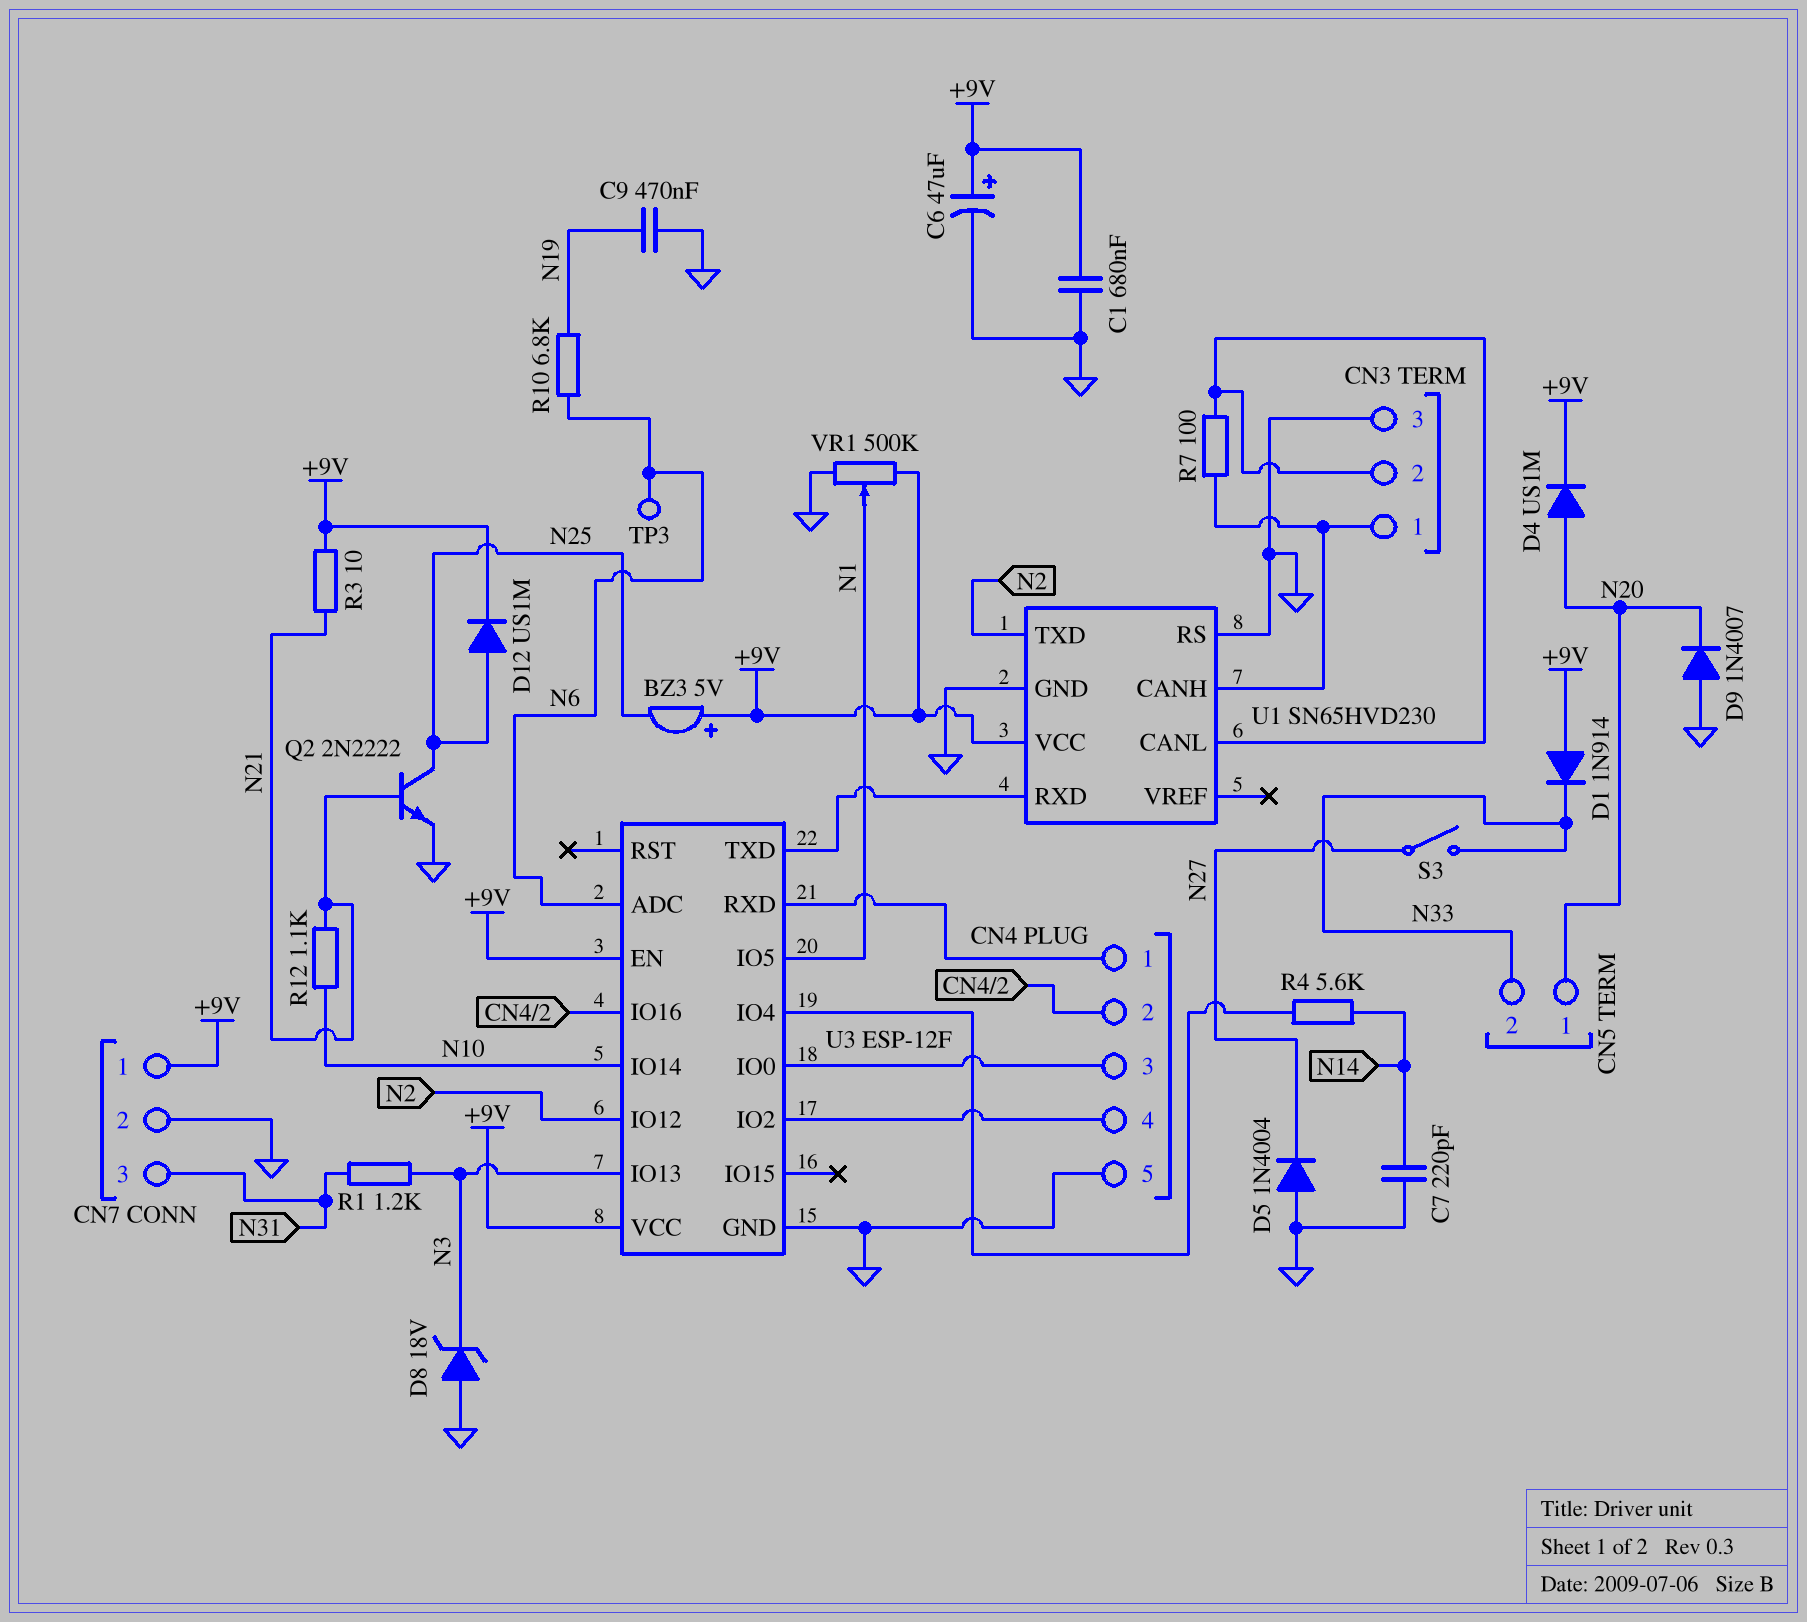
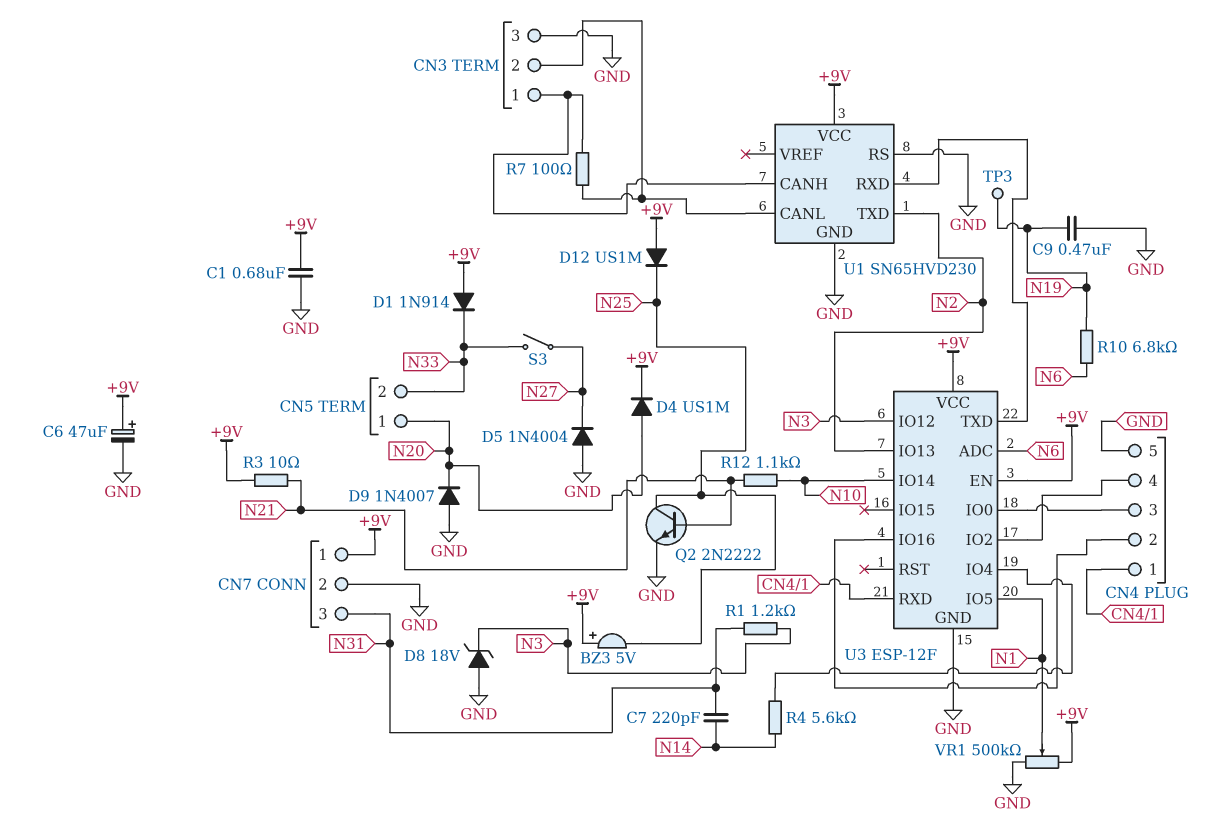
C7: 220pF (GND, N14) -> 220pF (N14, N31)
D12: diode US1M (A N25, K +9V) -> diode US1M (A +9V, K N25)
TP3: test point (N6) -> test point (N19)
U3 pin IO12: N2 -> N3
U3 pin IO13: N3 -> N2

